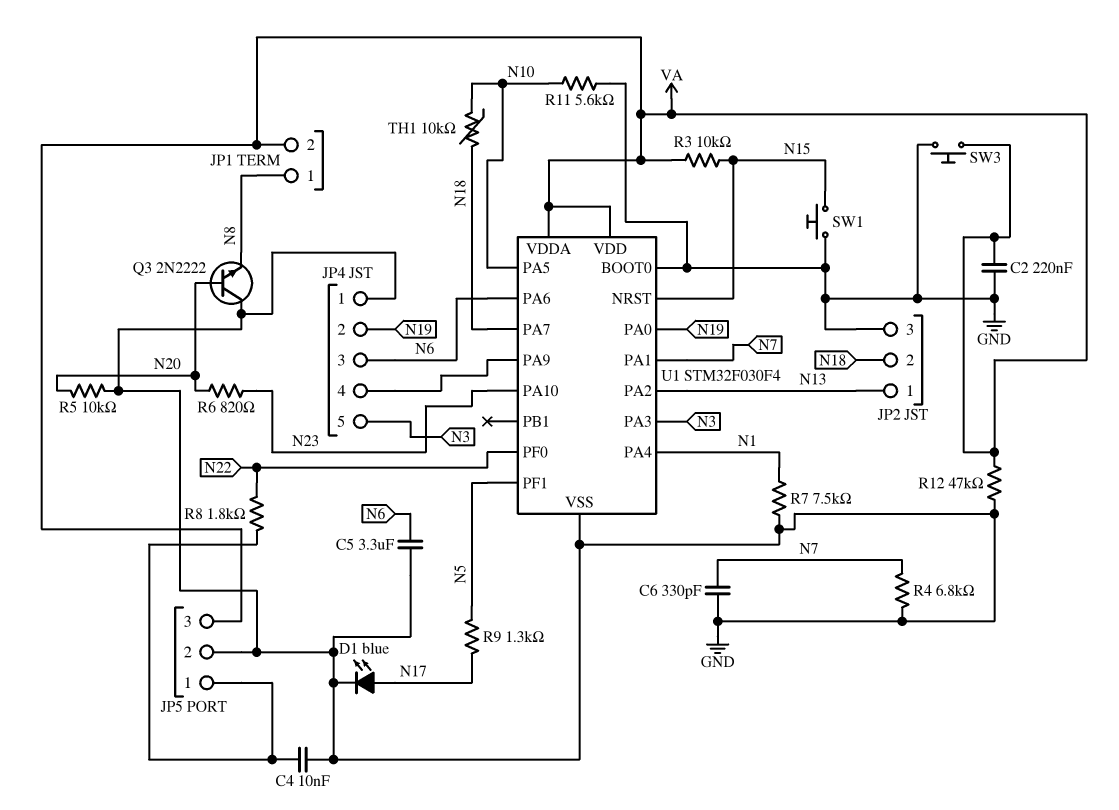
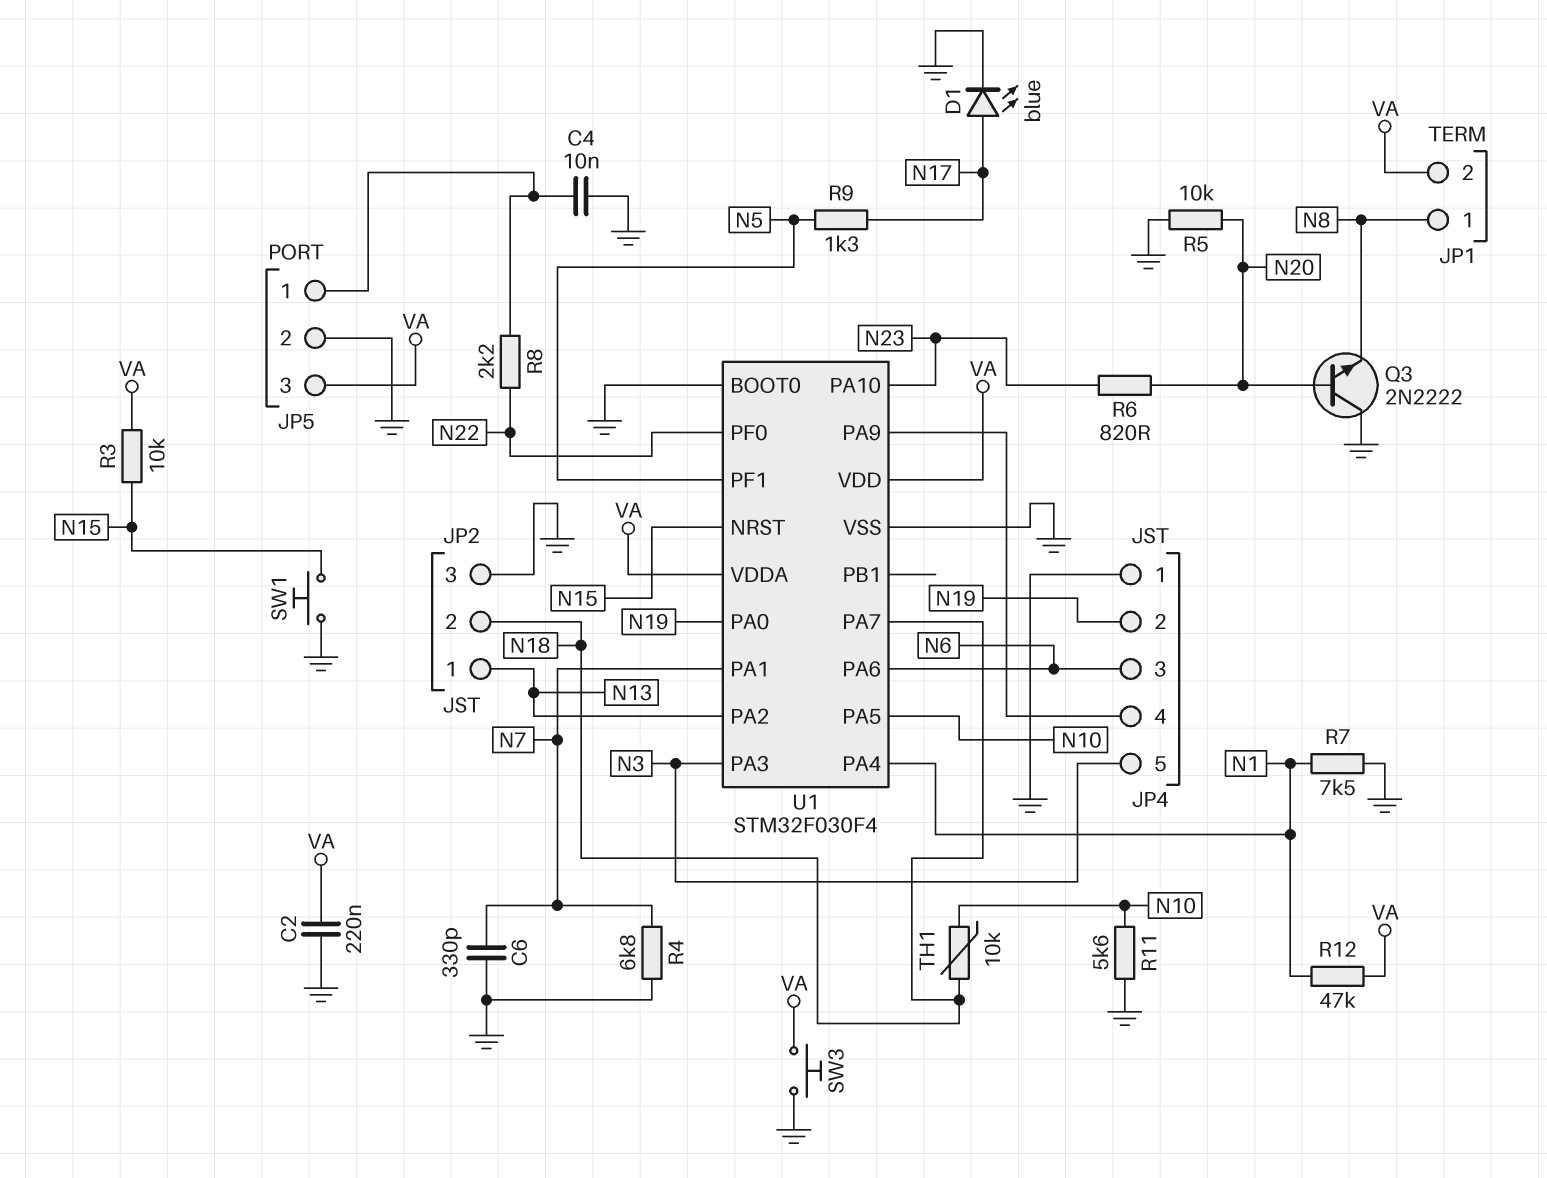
C5: 3.3uF (GND, N6) -> none
R8: 1.8k (JP5/1, N22) -> 2.2k (JP5/1, N22)
R12: 47k (GND, VA) -> 47k (N1, VA)

